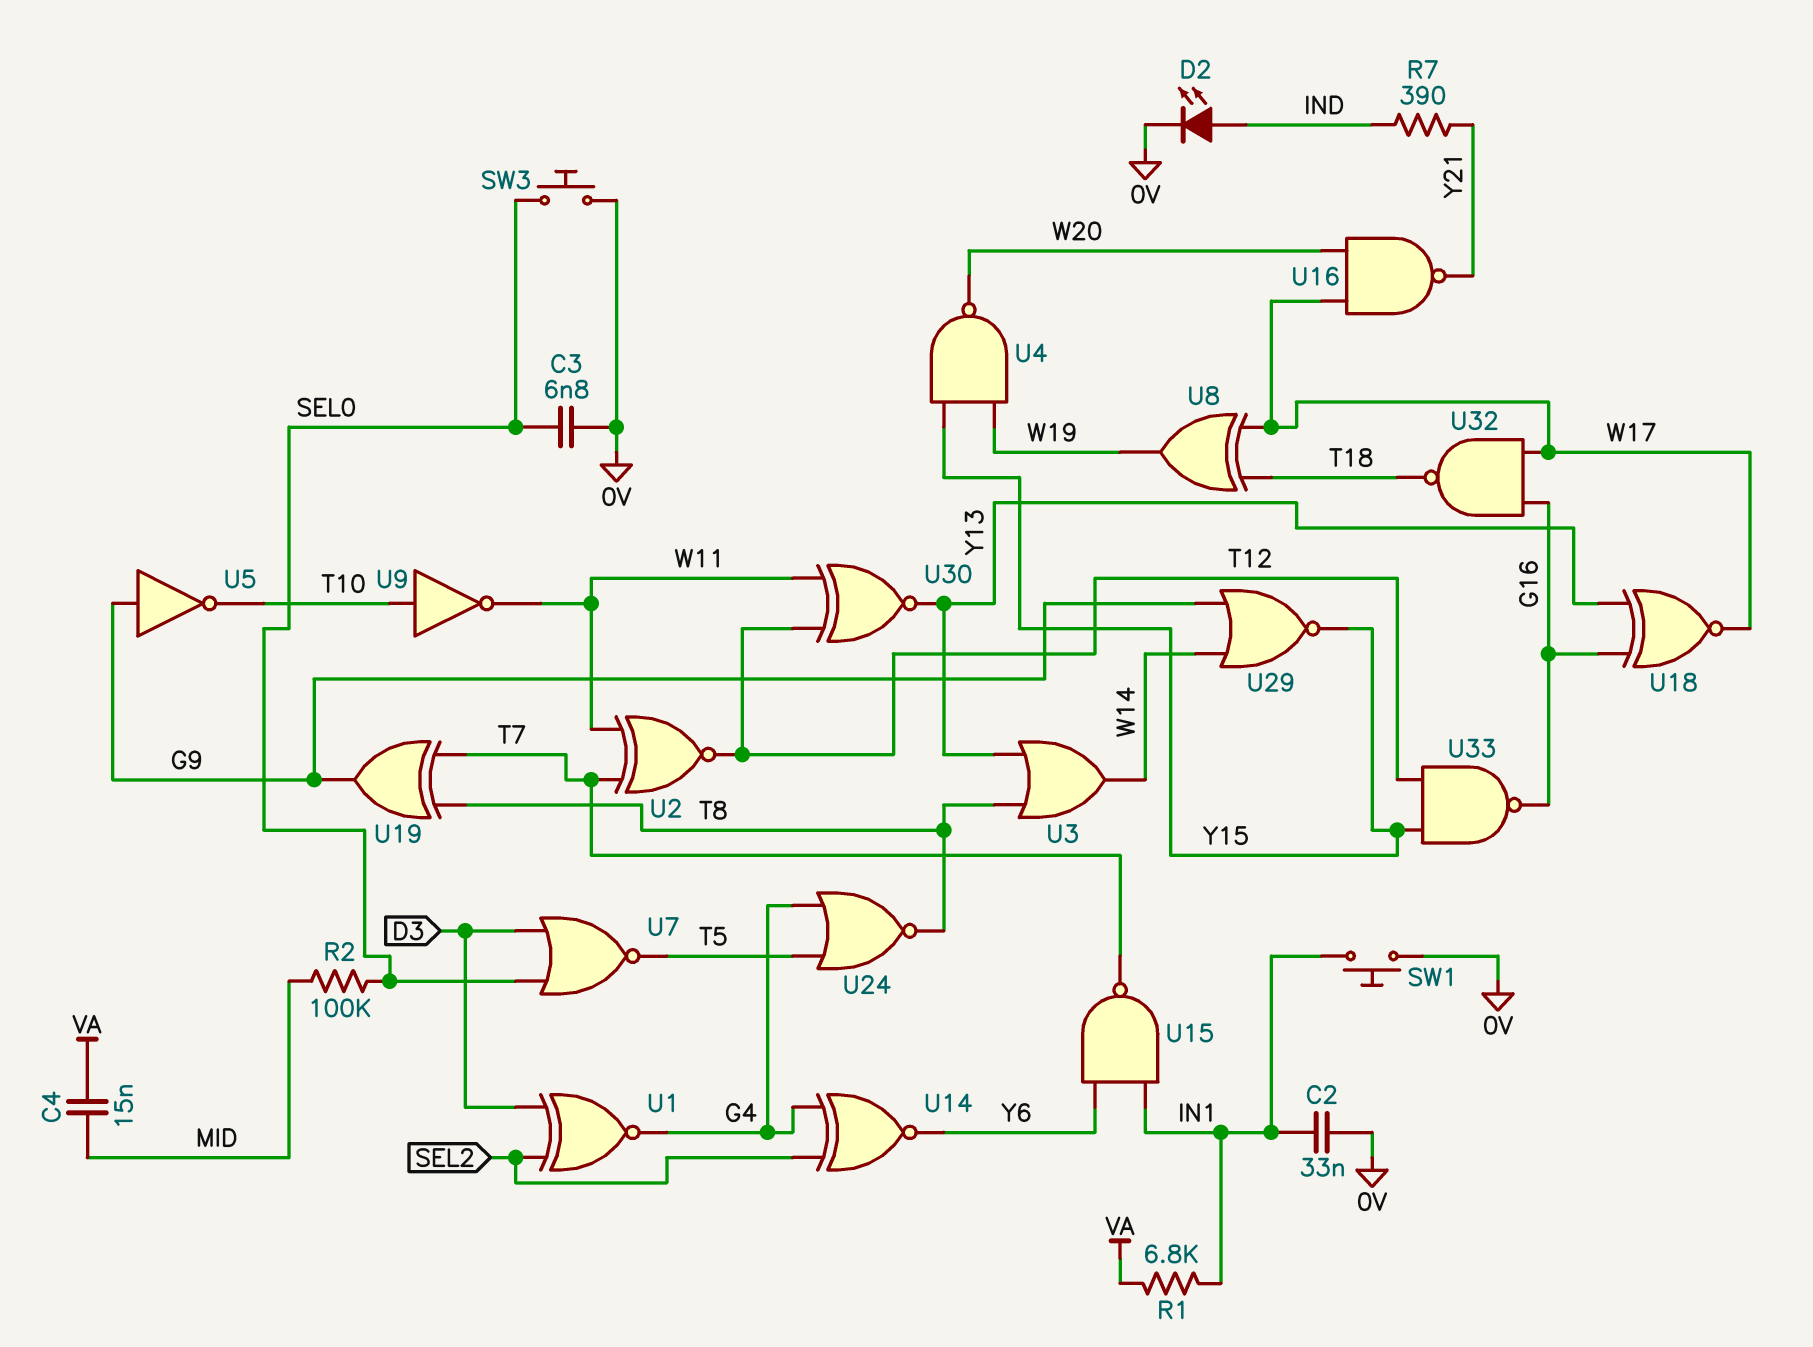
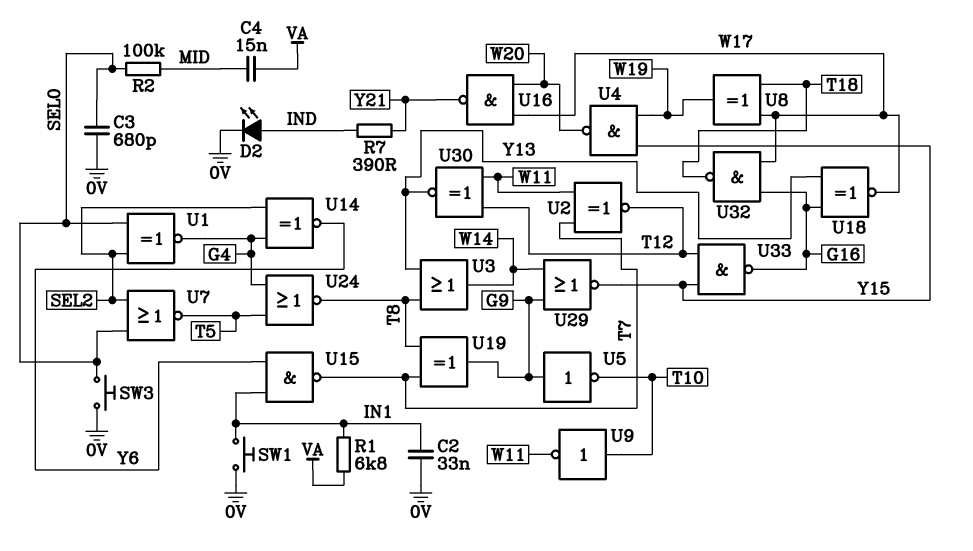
C3: 6.8nF (0V, SEL0) -> 680pF (0V, SEL0)
U1: XNOR (in D3, in SEL2, out G4) -> XNOR (in SEL0, in SEL2, out G4)
U7: NOR (in D3, in SEL0, out T5) -> NOR (in SEL0, in SEL2, out T5)

